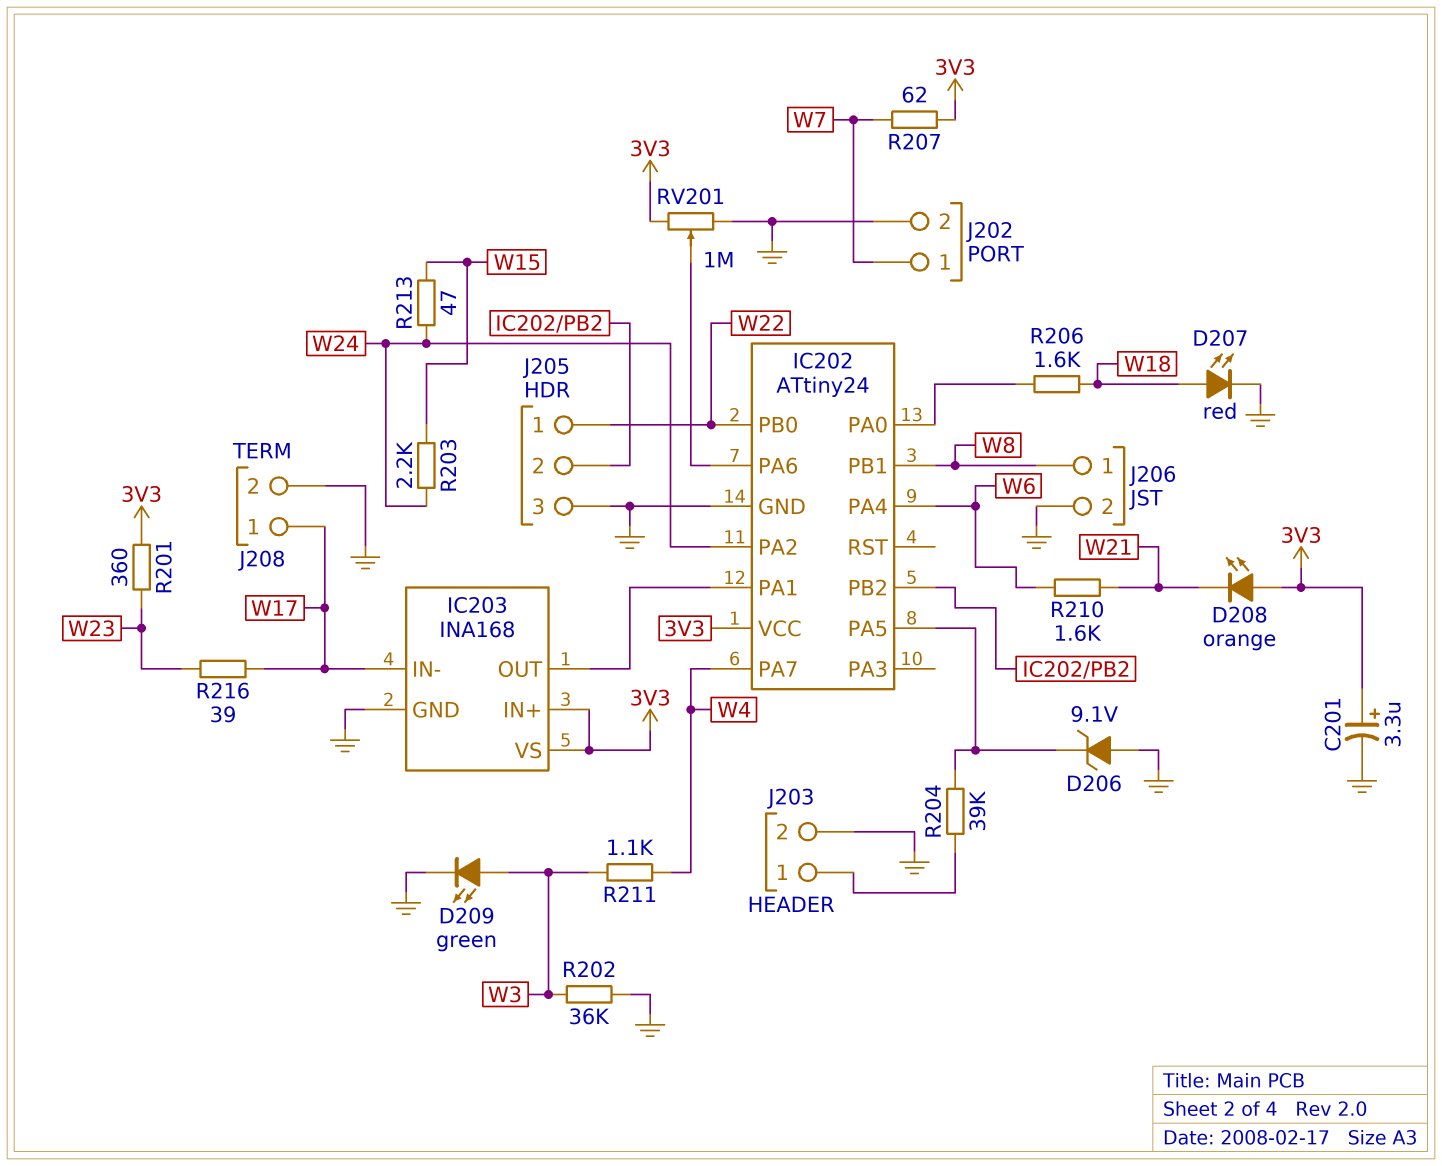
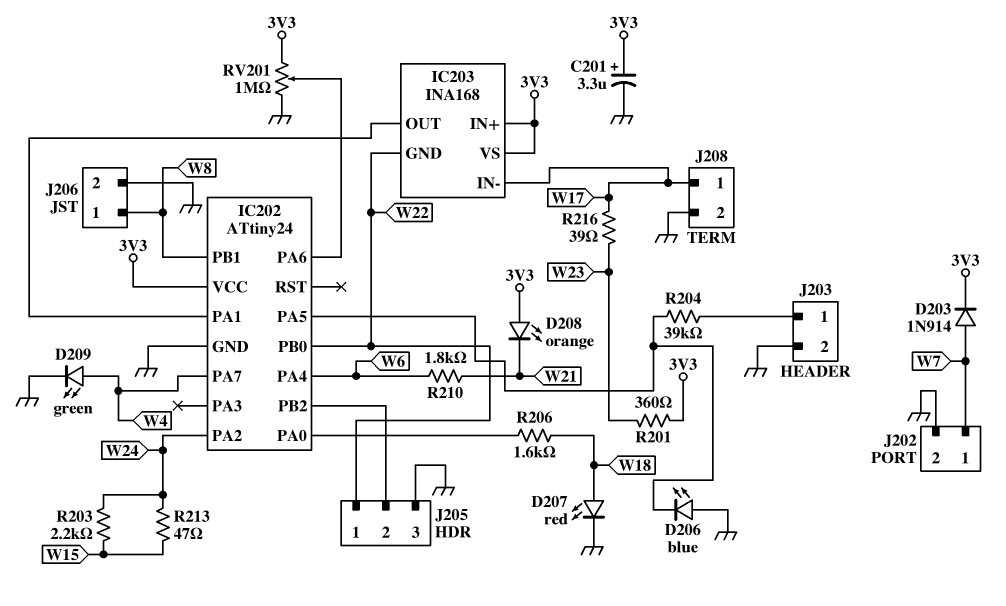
D203: none -> diode 1N914 (A W7, K 3V3)
D206: zener 9.1V (A GND, K IC202/PA5) -> LED blue (A GND, K IC202/PA5)
D209: LED green (A W3, K GND) -> LED green (A W4, K GND)
IC203 pin GND: GND -> W22
R202: 36k (GND, W3) -> none
R207: 62 (3V3, W7) -> none
R210: 1.6k (W6, W21) -> 1.8k (W6, W21)
R211: 1.1k (W3, W4) -> none

